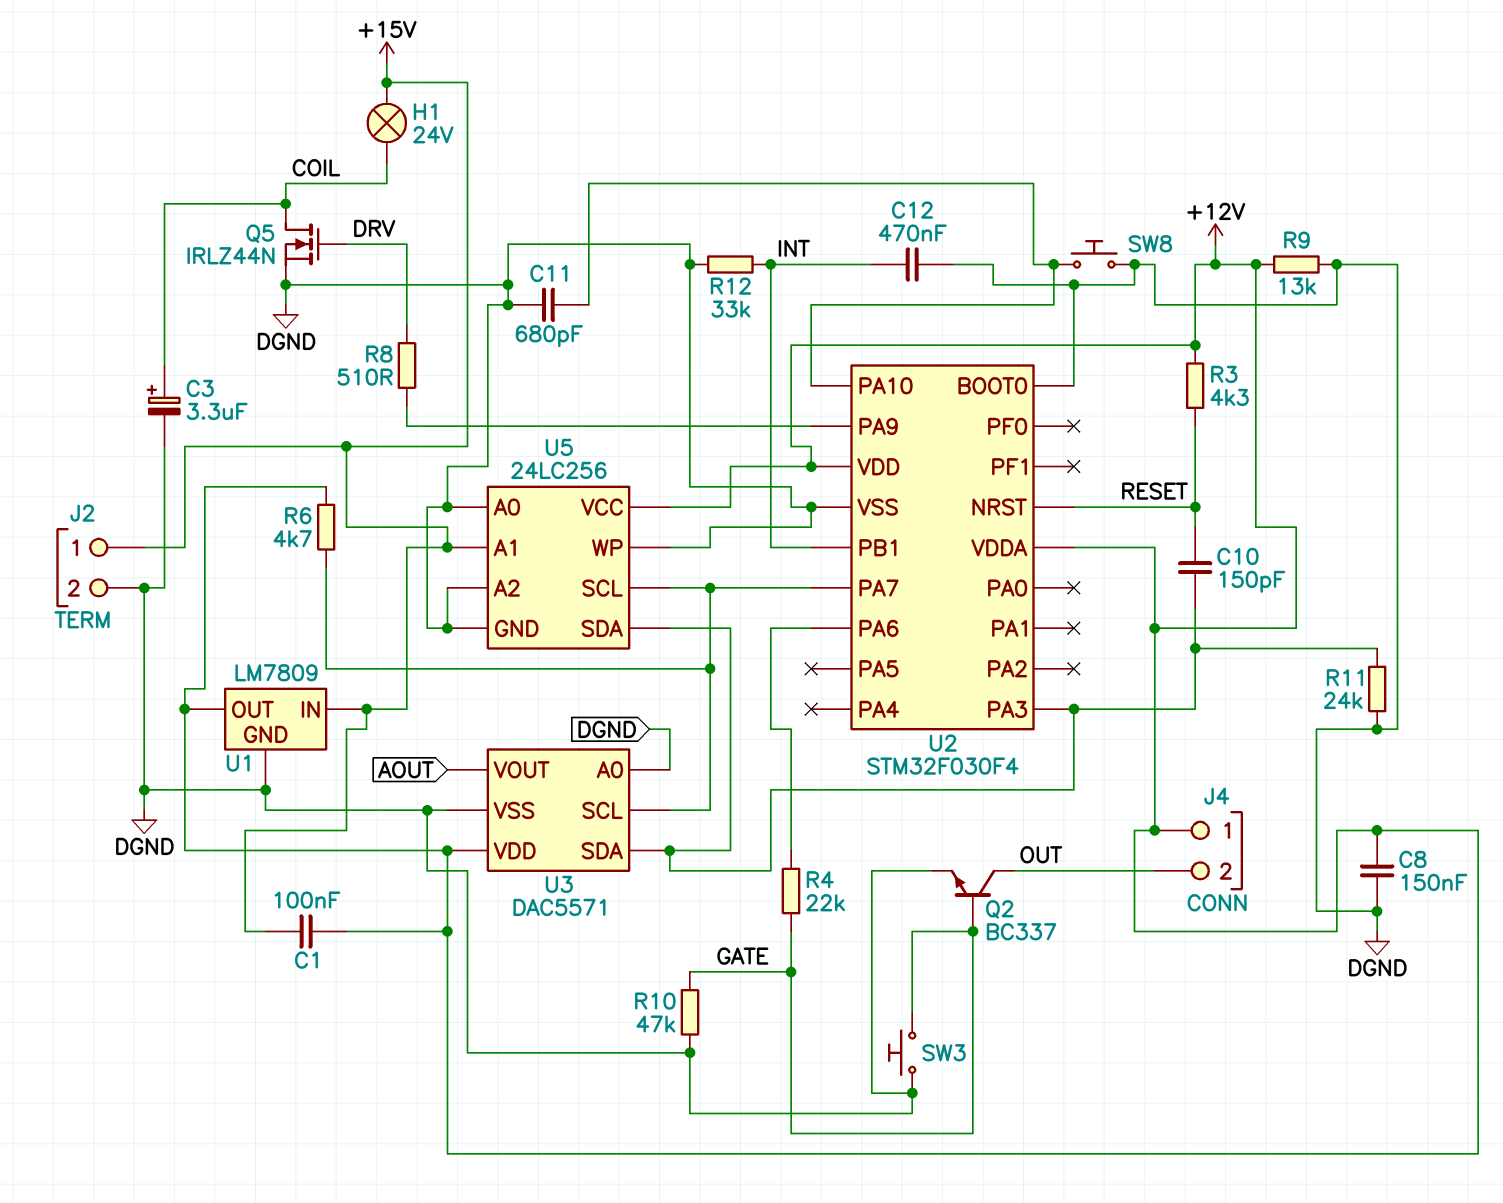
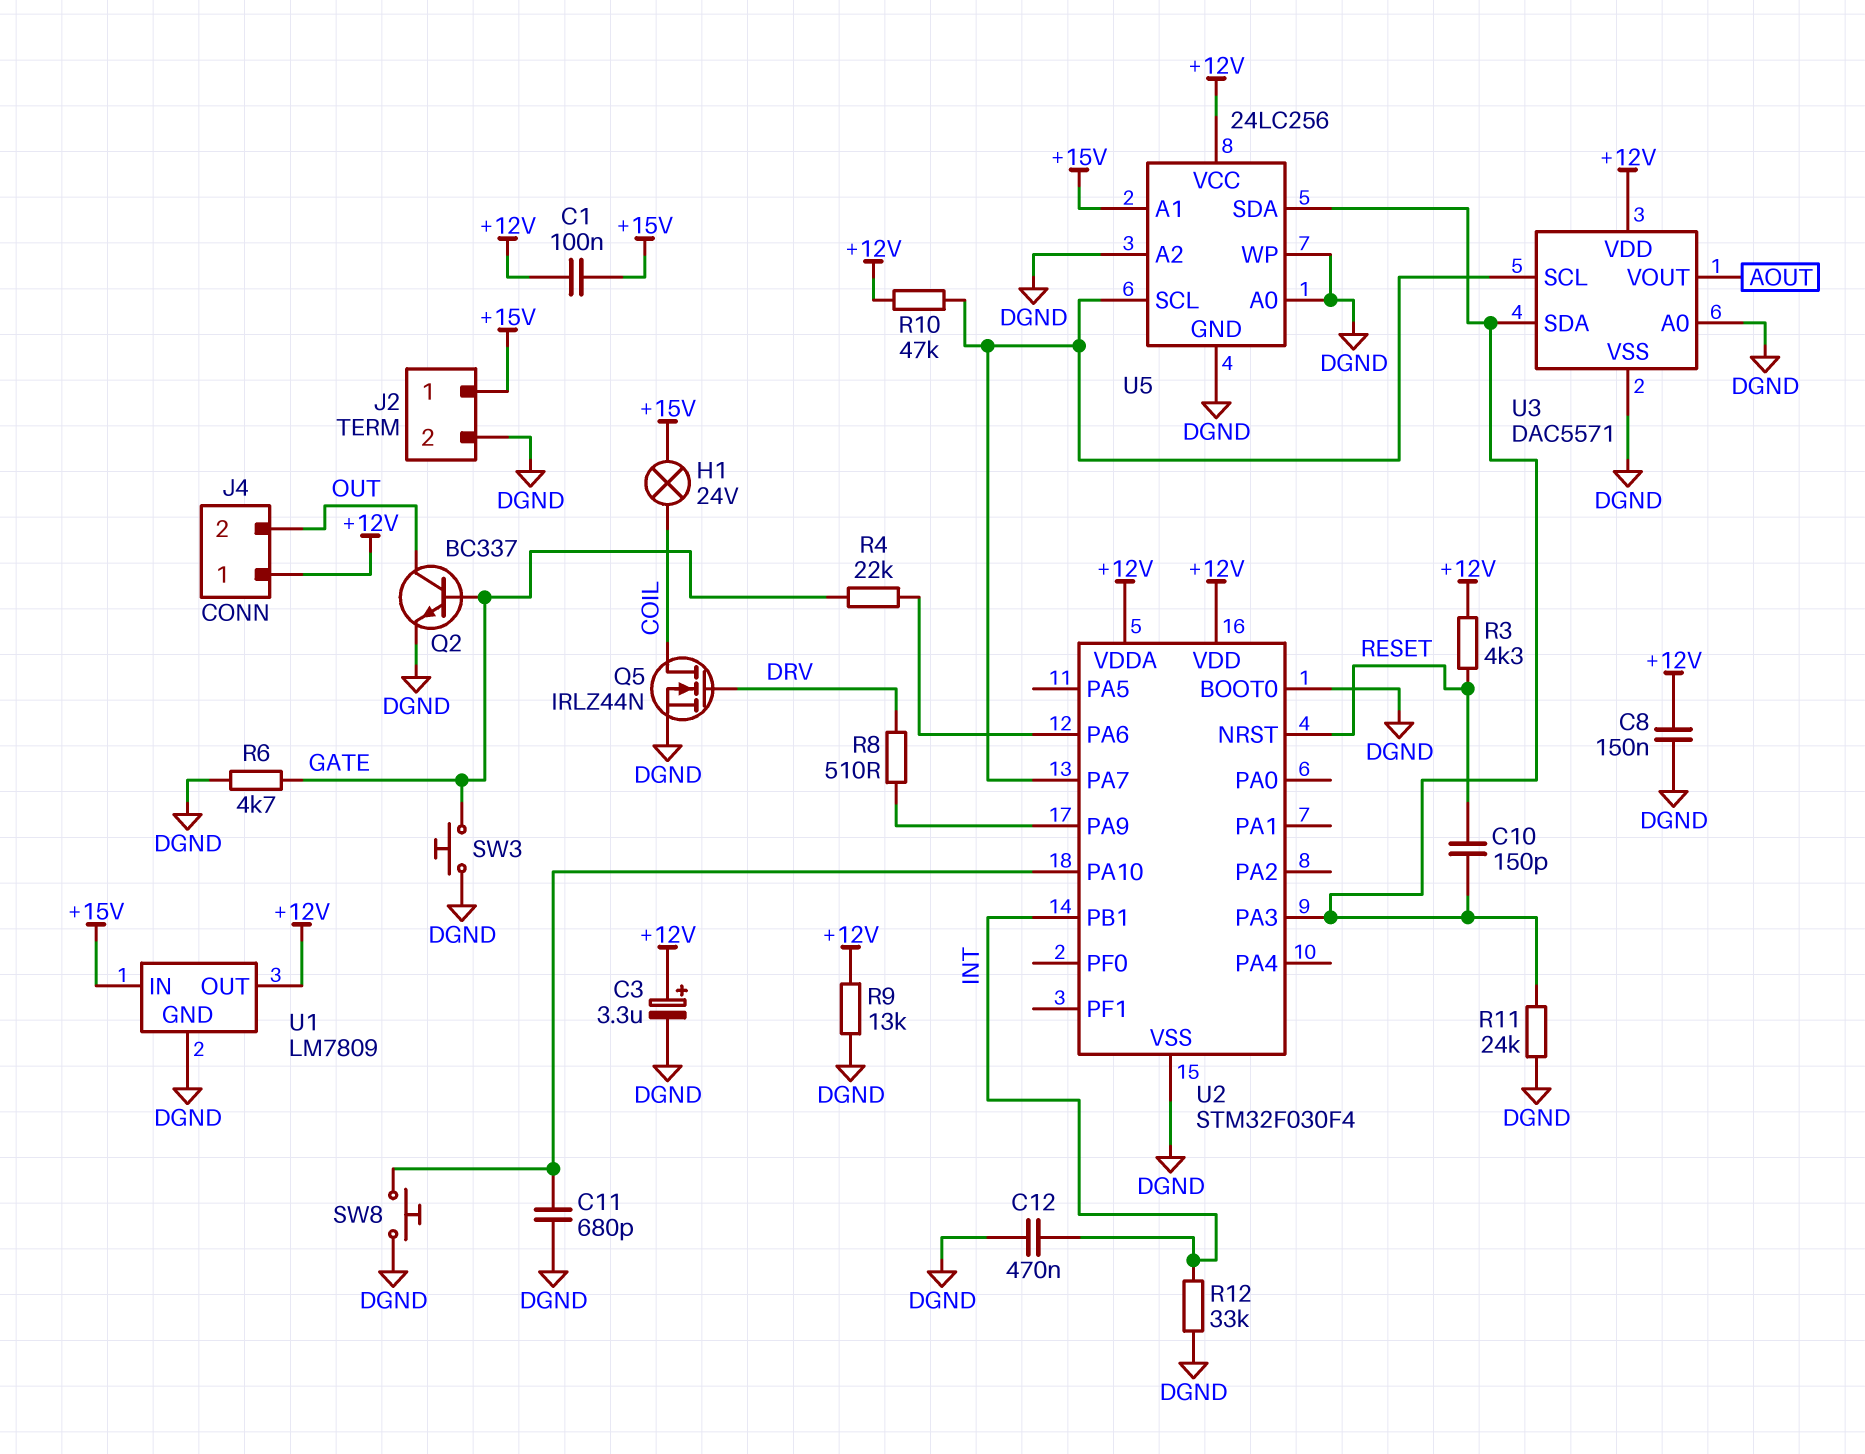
C3: 3.3uF (plus COIL, minus DGND) -> 3.3uF (plus +12V, minus DGND)
R6: 4.7k (+12V, U2/PA7) -> 4.7k (DGND, GATE)
R10: 47k (DGND, GATE) -> 47k (+12V, U2/PA7)

